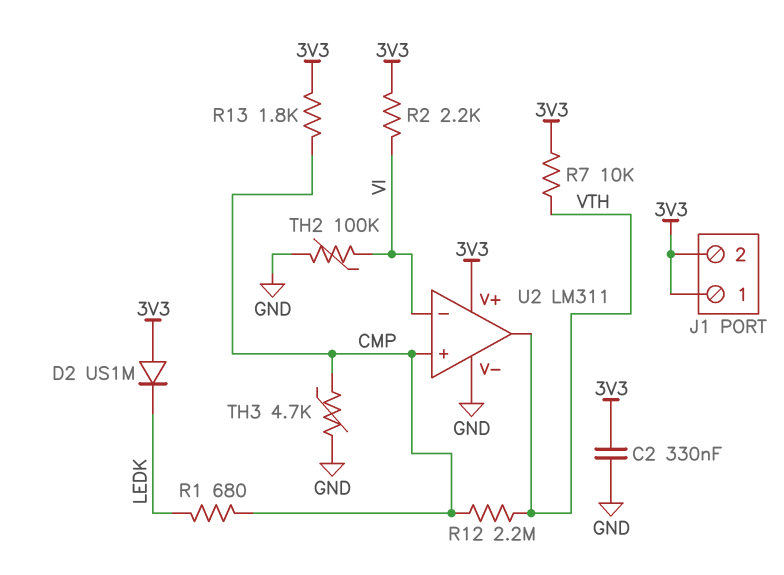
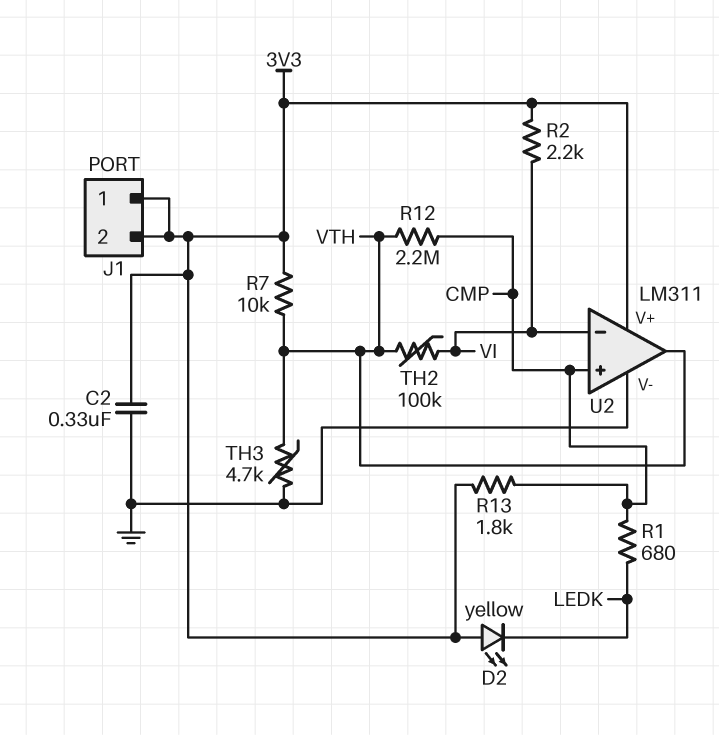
D2: diode US1M (A 3V3, K LEDK) -> LED yellow (A 3V3, K LEDK)
TH2: 100k (GND, VI) -> 100k (VI, VTH)
TH3: 4.7k (CMP, GND) -> 4.7k (GND, VTH)

